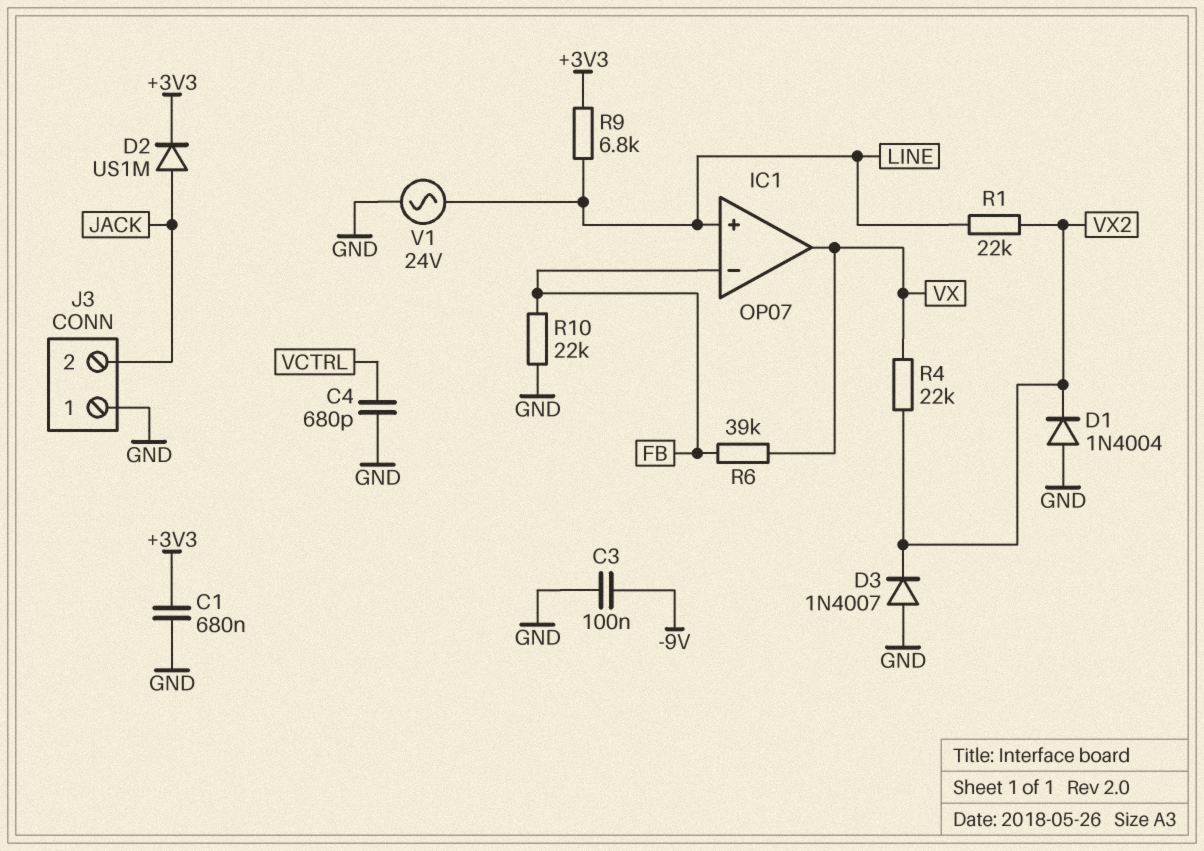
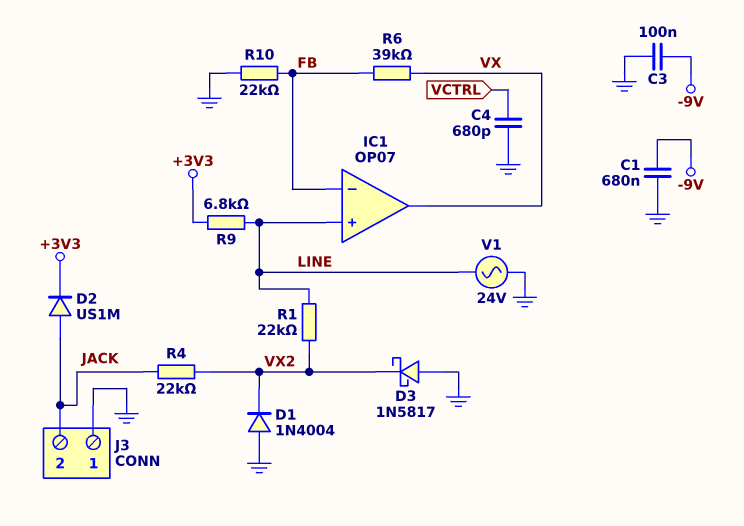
C1: 680nF (+3V3, GND) -> 680nF (-9V, GND)
D3: diode 1N4007 (A GND, K VX2) -> schottky 1N5817 (A GND, K VX2)
R4: 22k (VX, VX2) -> 22k (JACK, VX2)

